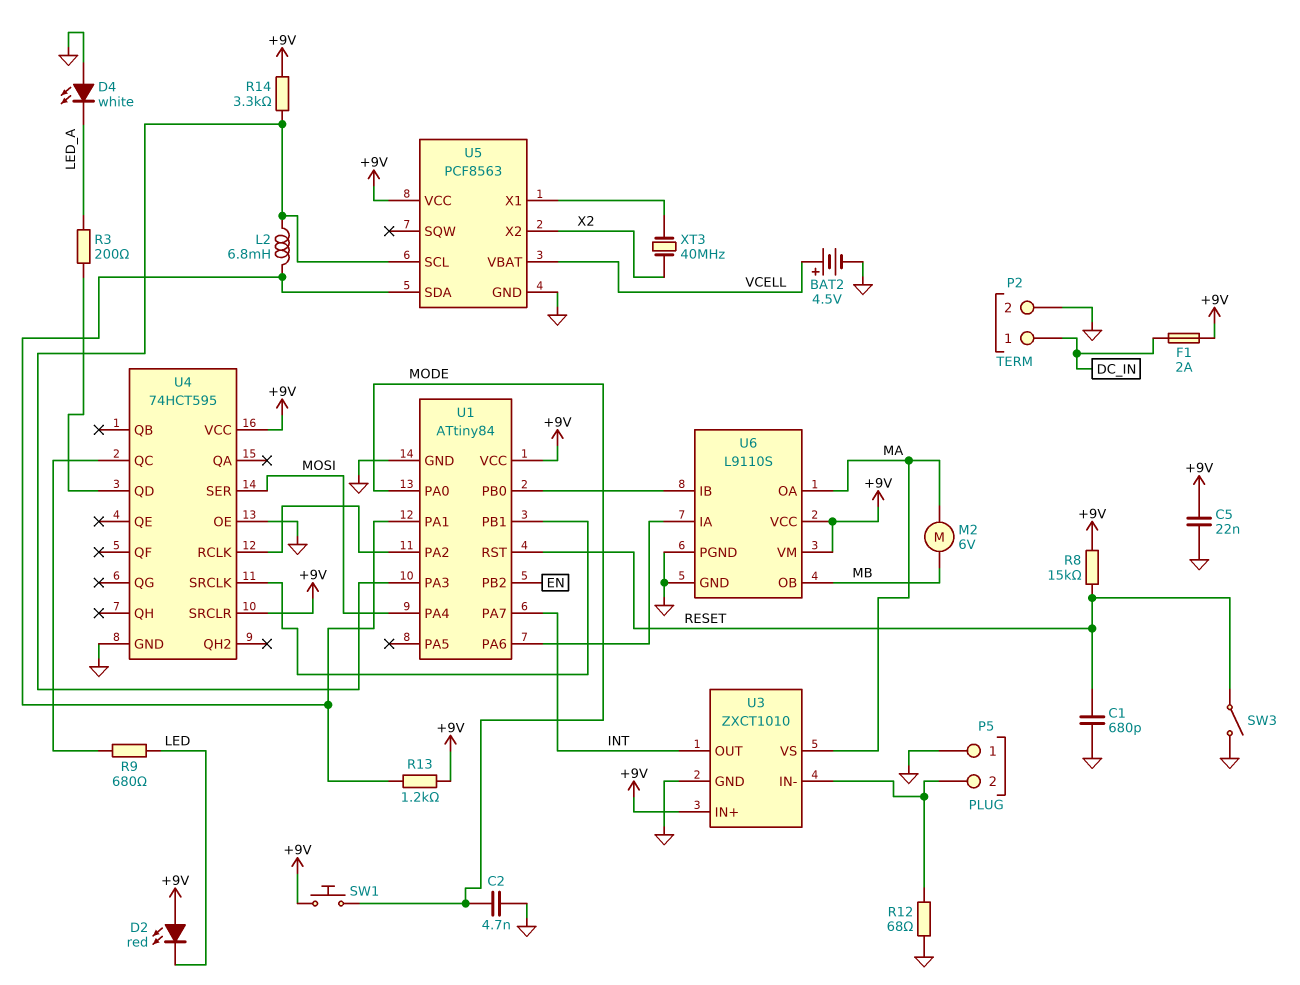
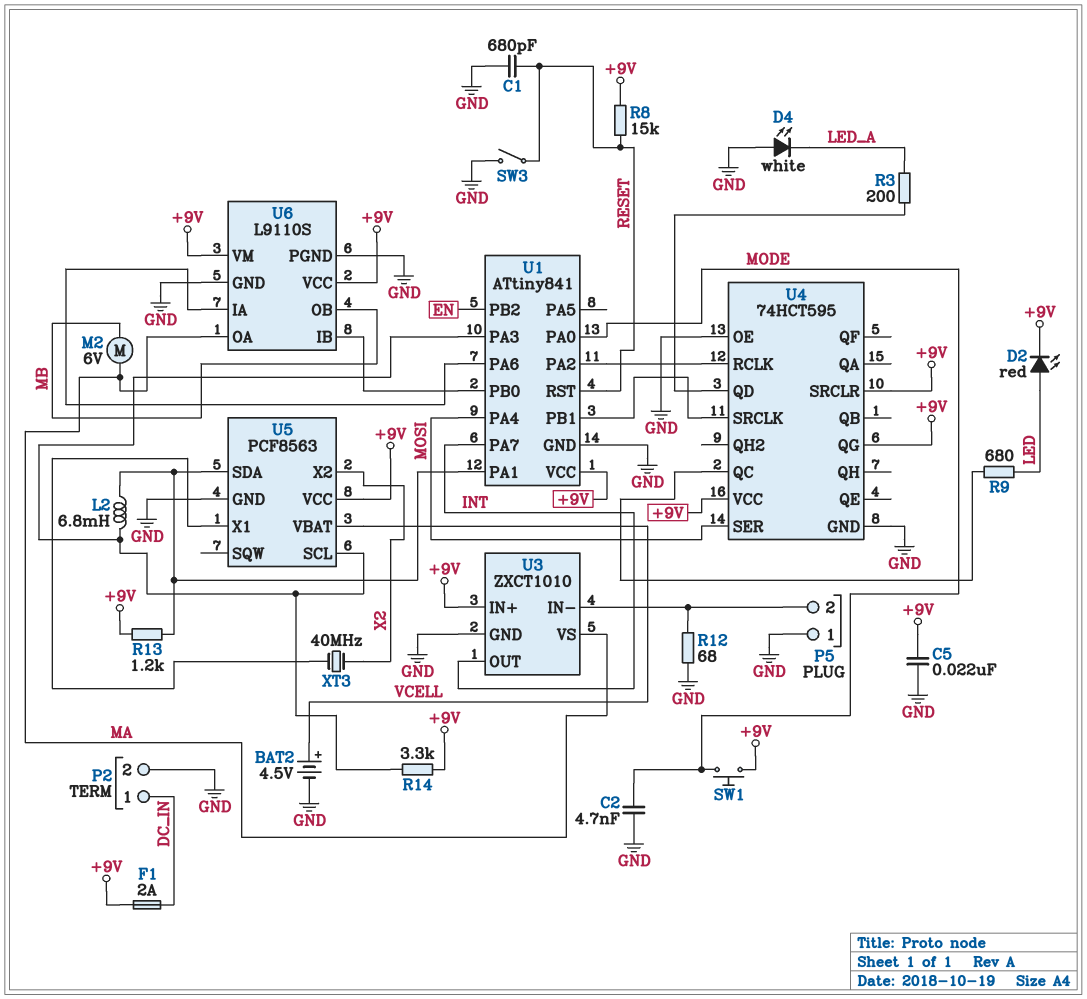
D2: LED red (A +9V, K LED) -> LED red (A LED, K +9V)
U1: ATtiny84 -> ATtiny841
U4 pin QG: none -> +9V

